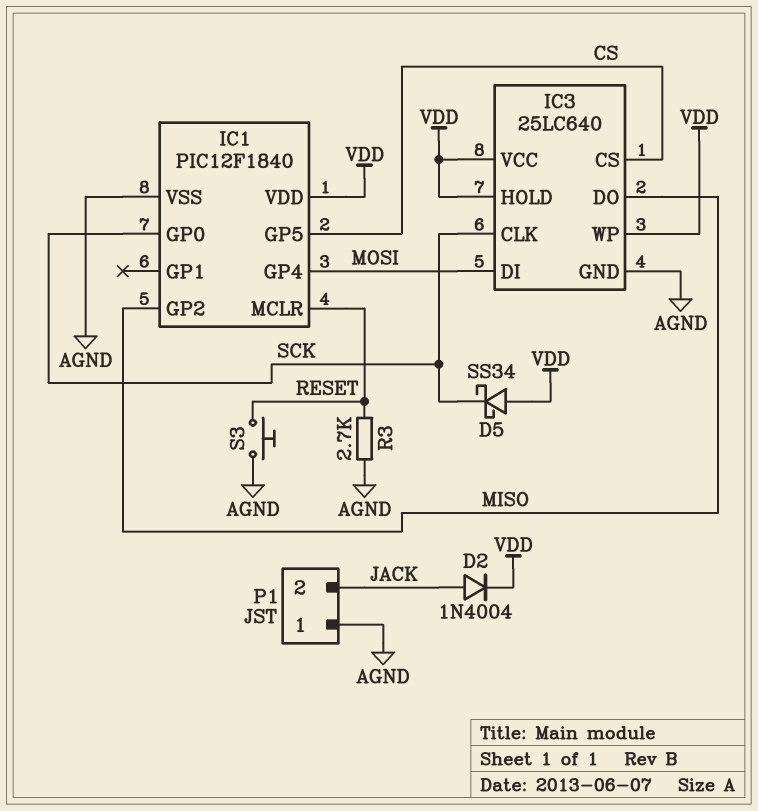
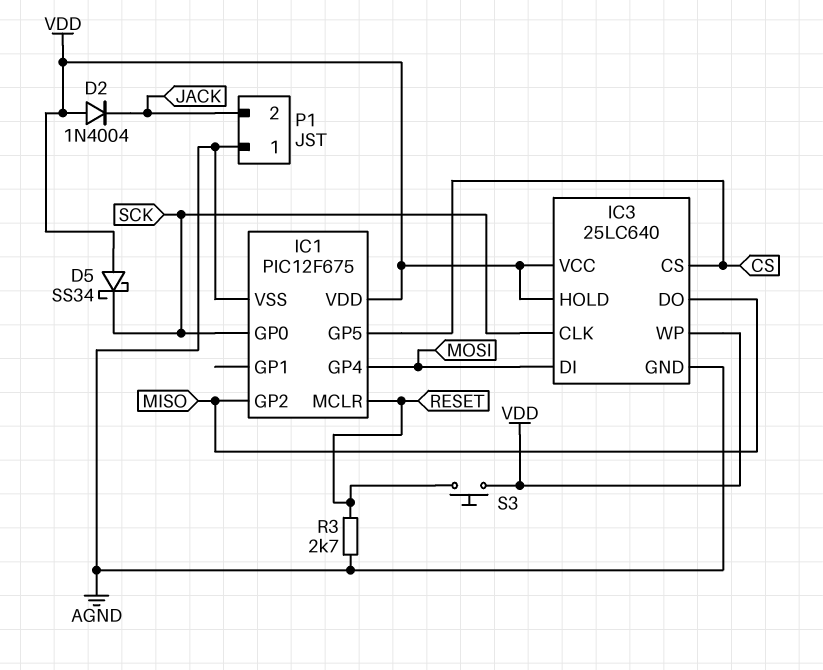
D2: diode 1N4004 (A JACK, K VDD) -> diode 1N4004 (A VDD, K JACK)
IC1: PIC12F1840 -> PIC12F675
S3: button (AGND, RESET) -> button (RESET, VDD)

